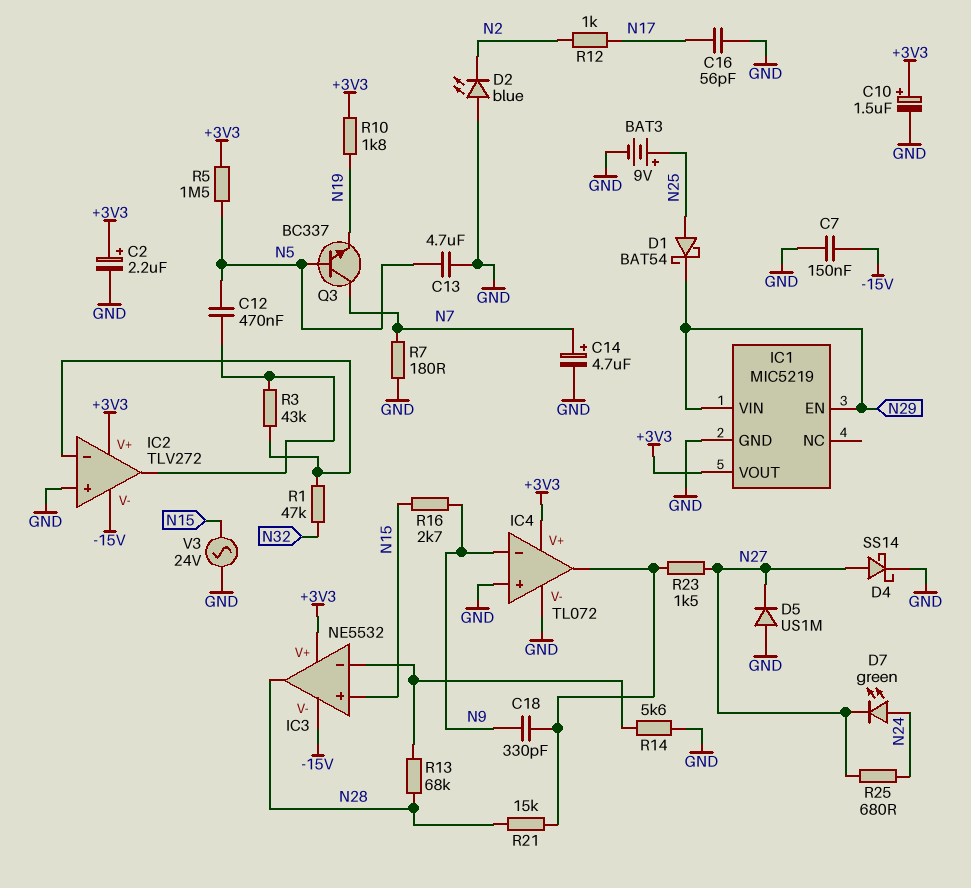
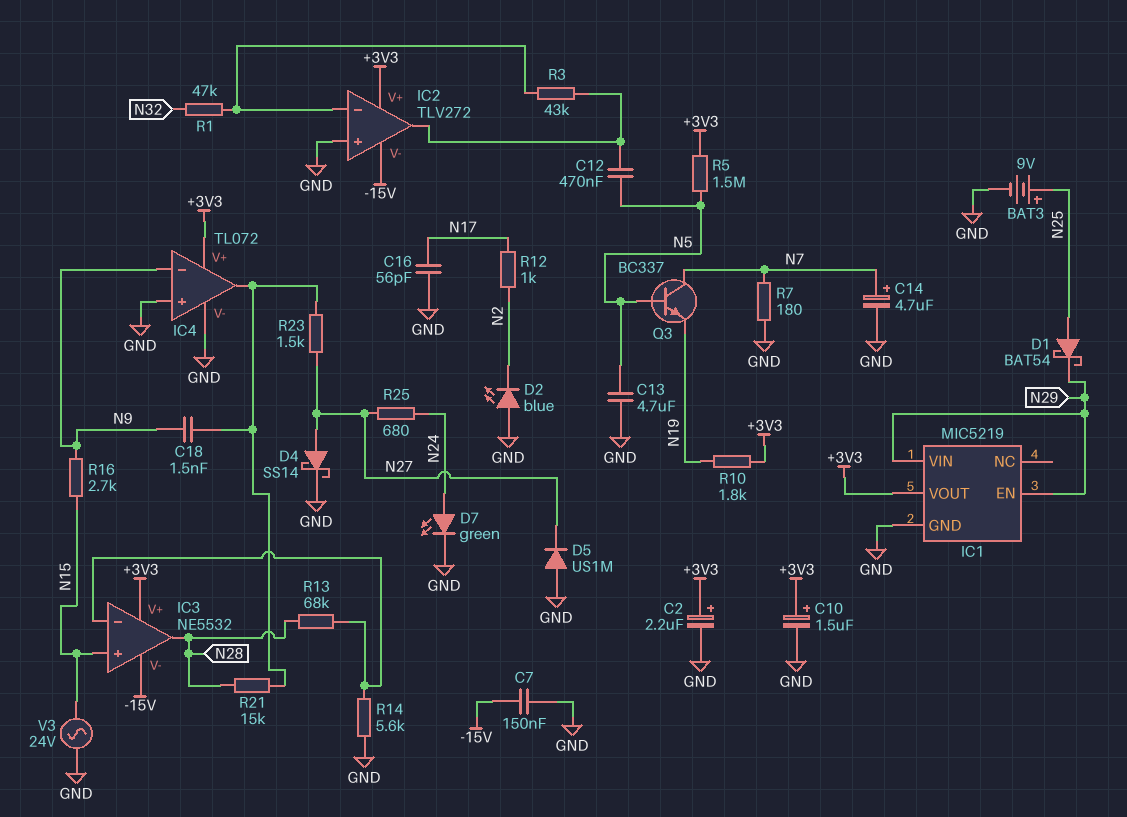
C18: 330pF (IC4/out, N9) -> 1.5nF (IC4/out, N9)
D7: LED green (A N24, K N27) -> LED green (A N24, K GND)

